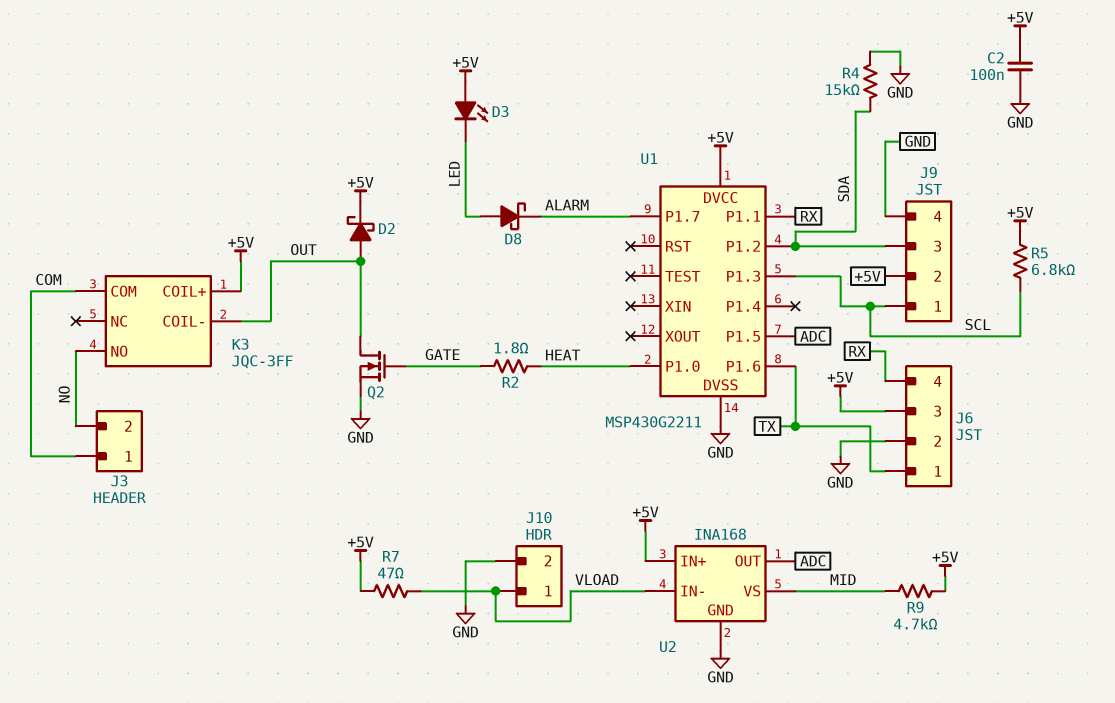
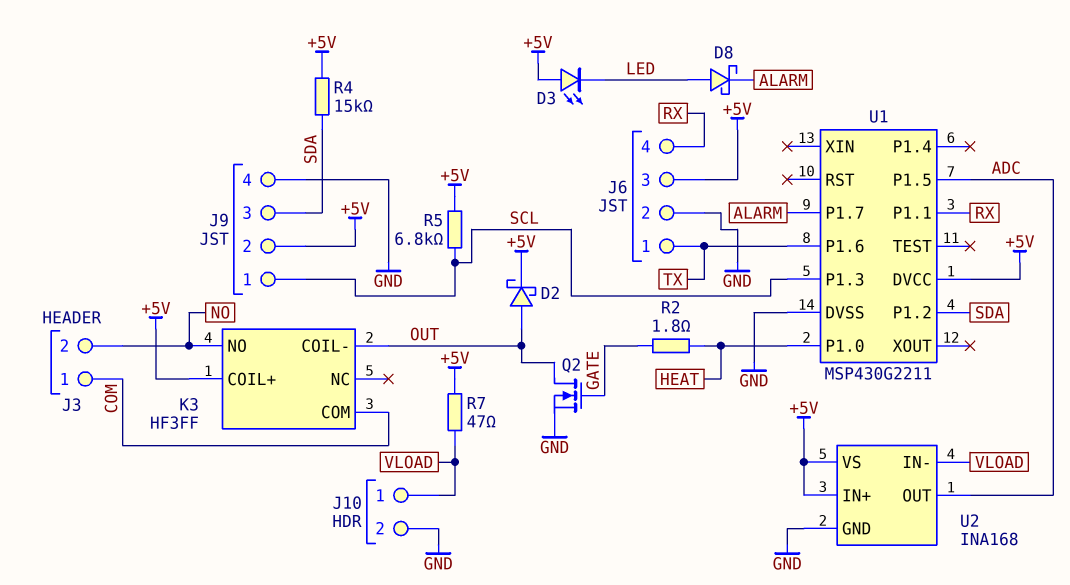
C2: 100nF (+5V, GND) -> none
K3: JQC-3FF -> HF3FF
R4: 15k (GND, SDA) -> 15k (+5V, SDA)
R9: 4.7k (+5V, MID) -> none
U2 pin VS: MID -> +5V

